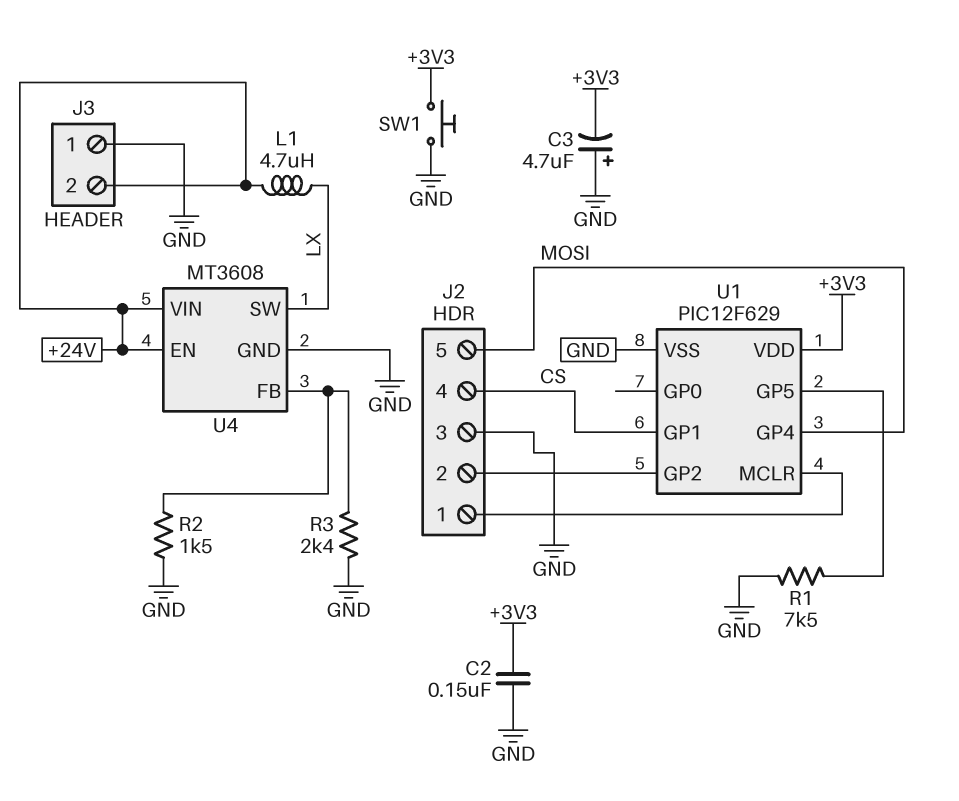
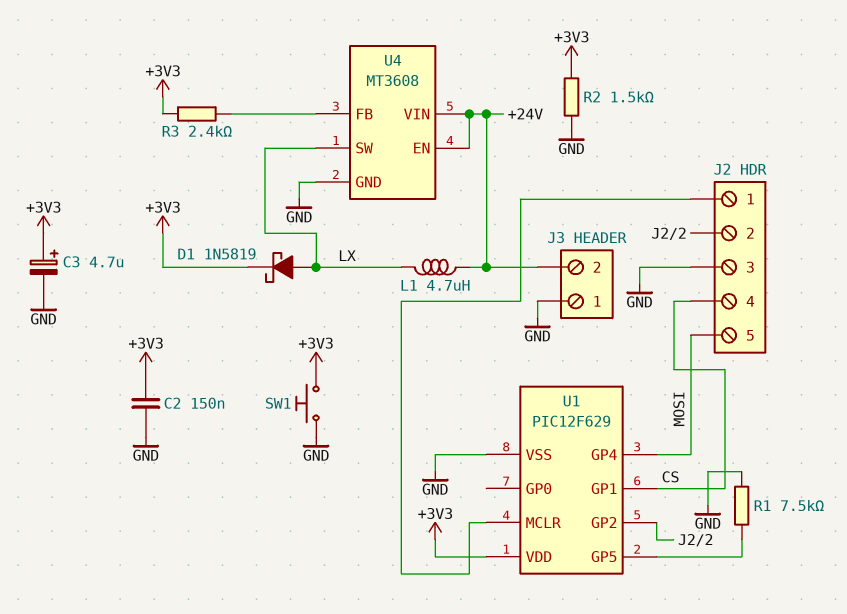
C3: 4.7uF (plus GND, minus +3V3) -> 4.7uF (plus +3V3, minus GND)
D1: none -> schottky 1N5819 (A LX, K +3V3)
R2: 1.5k (GND, U4/FB) -> 1.5k (+3V3, GND)
R3: 2.4k (GND, U4/FB) -> 2.4k (+3V3, U4/FB)

